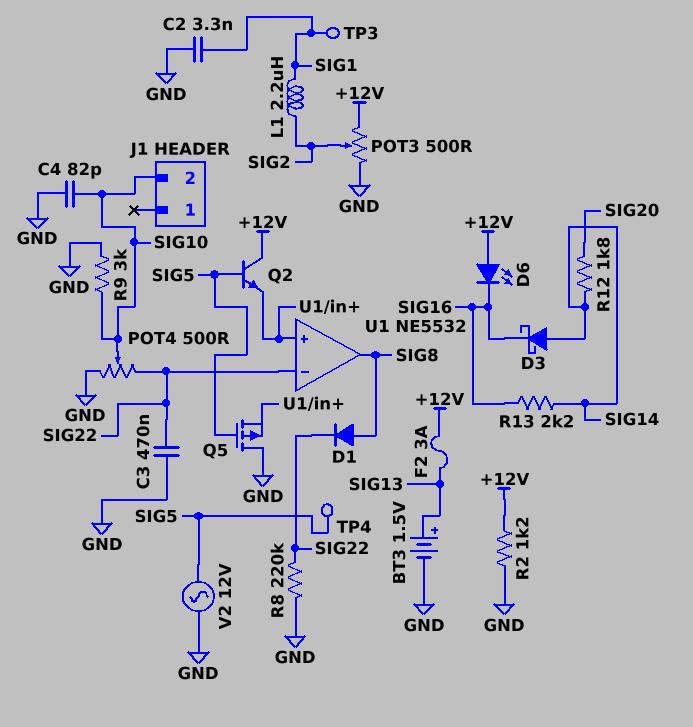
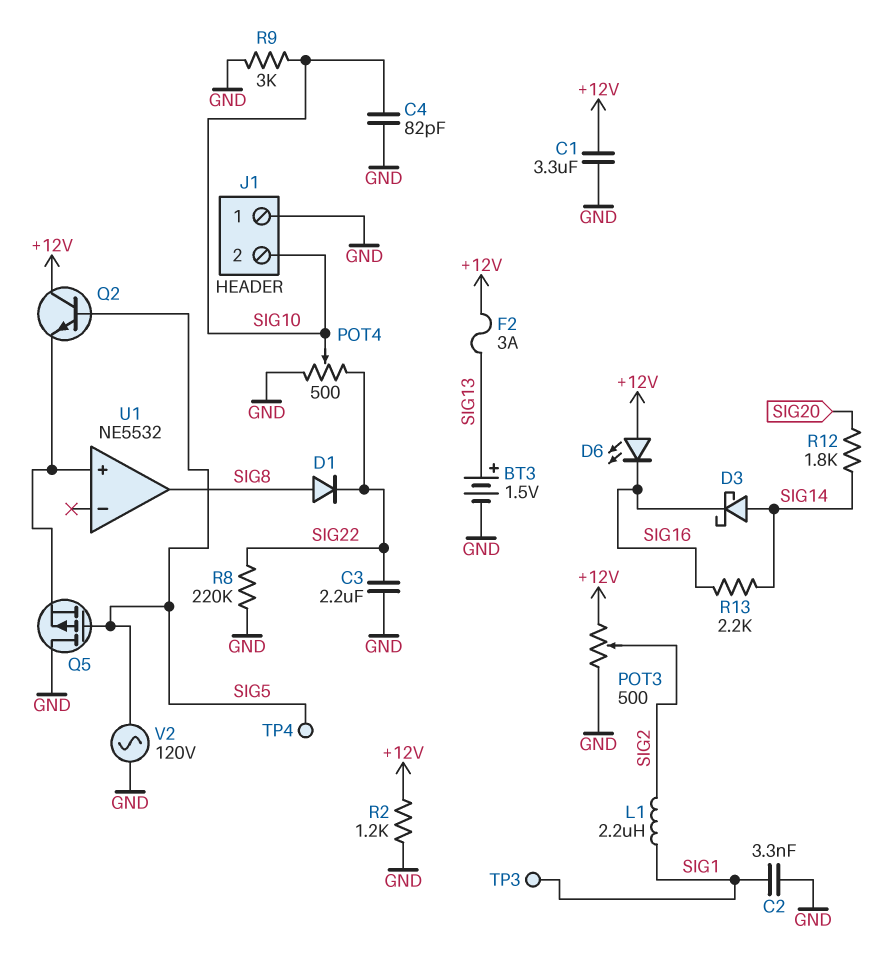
C1: none -> 3.3uF (+12V, GND)
C3: 470nF (GND, SIG22) -> 2.2uF (GND, SIG22)
J1 pin 1: none -> GND
U1 pin in-: SIG22 -> none
V2: AC 12V (GND, SIG5) -> AC 120V (GND, SIG5)

